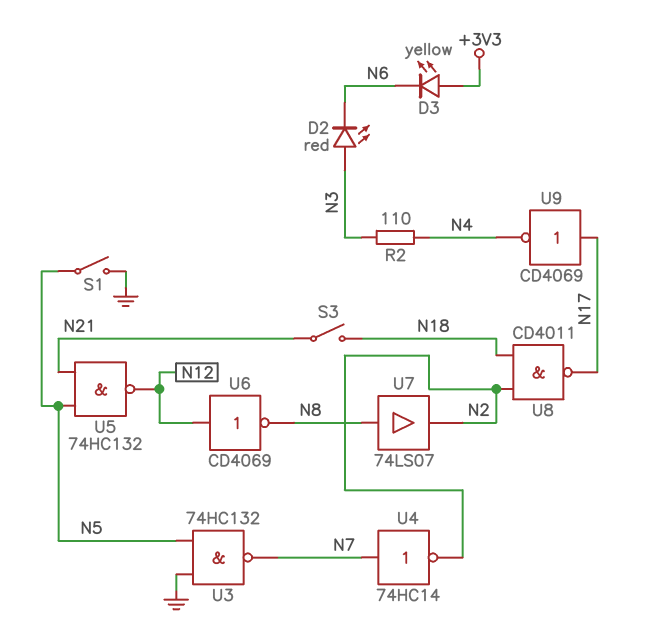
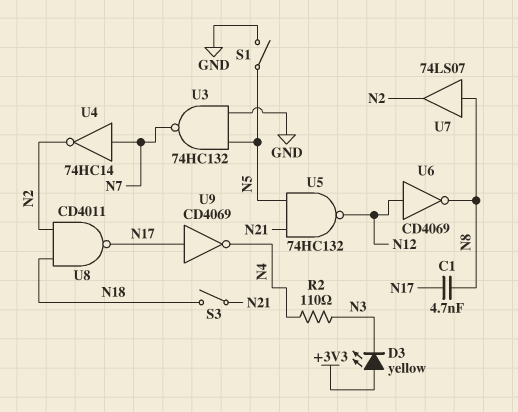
C1: none -> 4.7nF (N8, N17)
D2: LED red (A N3, K N6) -> none
D3: LED yellow (A +3V3, K N6) -> LED yellow (A +3V3, K N3)

